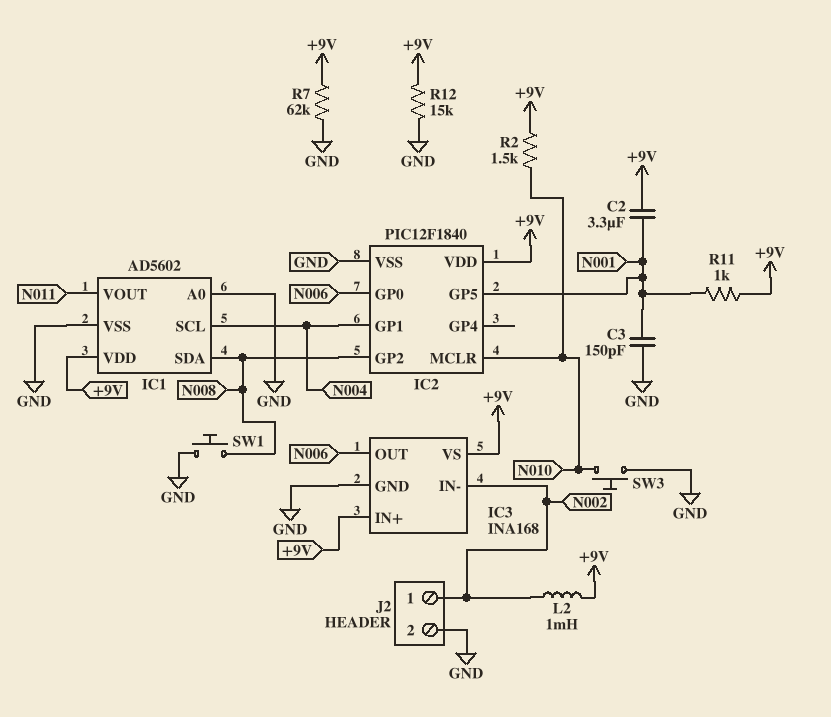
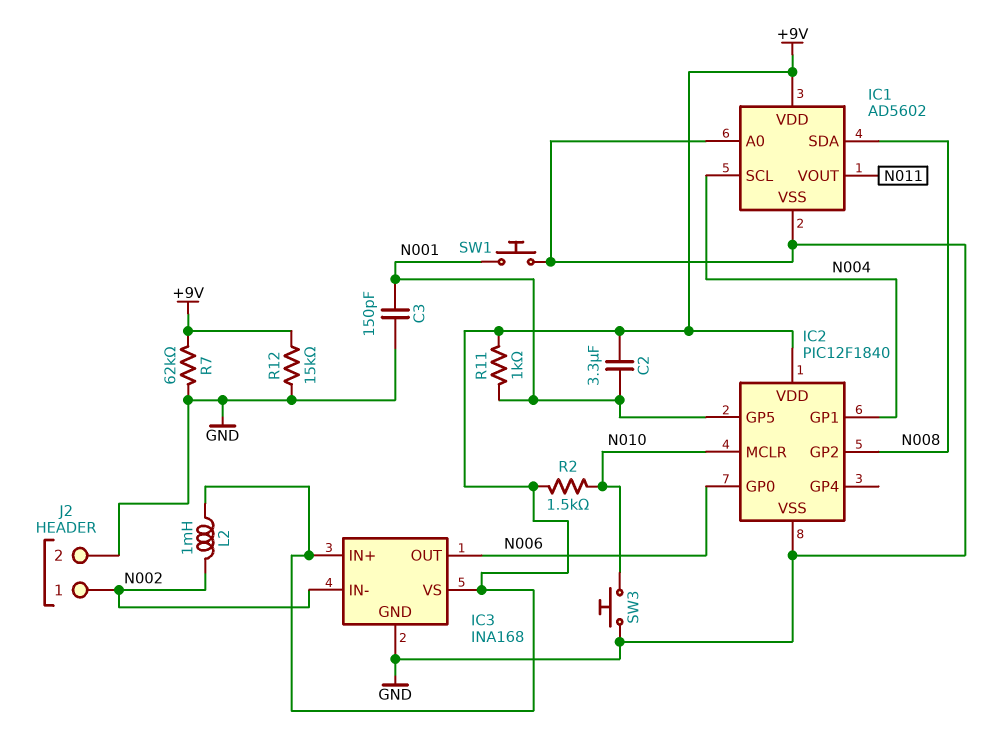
SW1: button (GND, N008) -> button (GND, N001)

